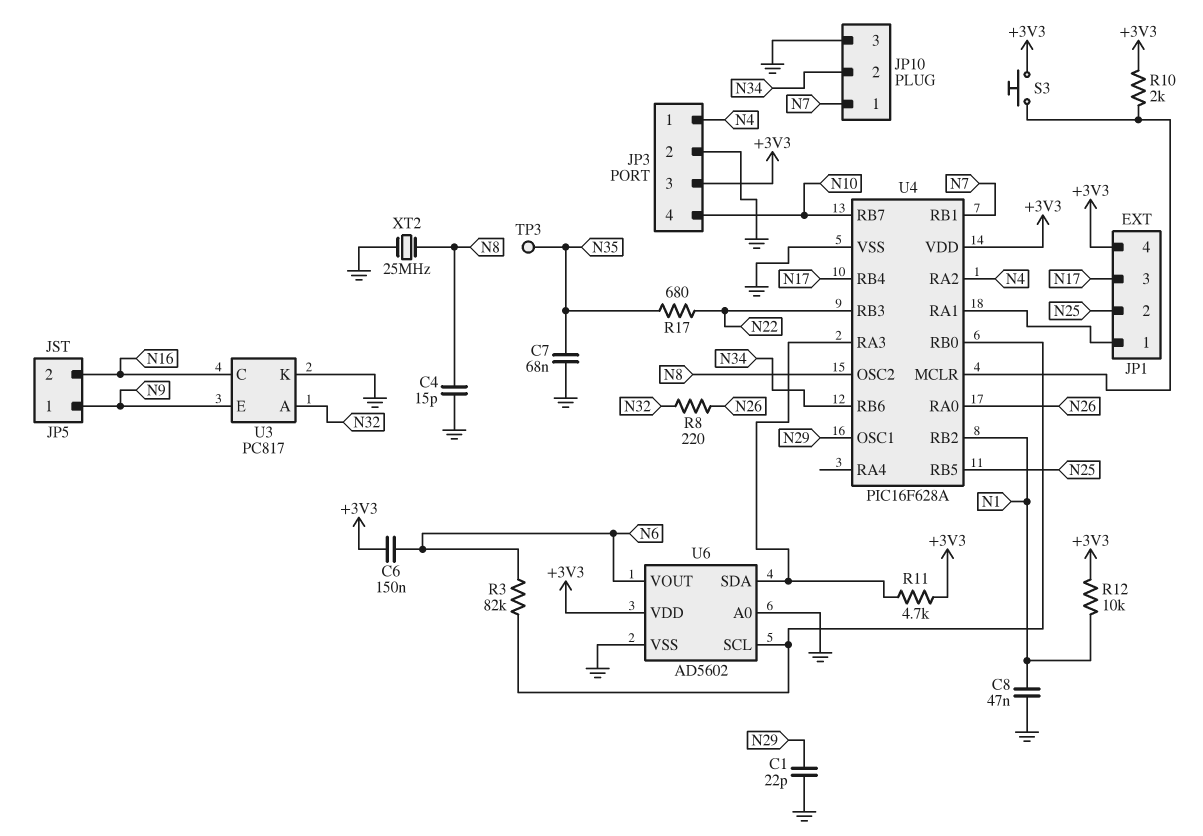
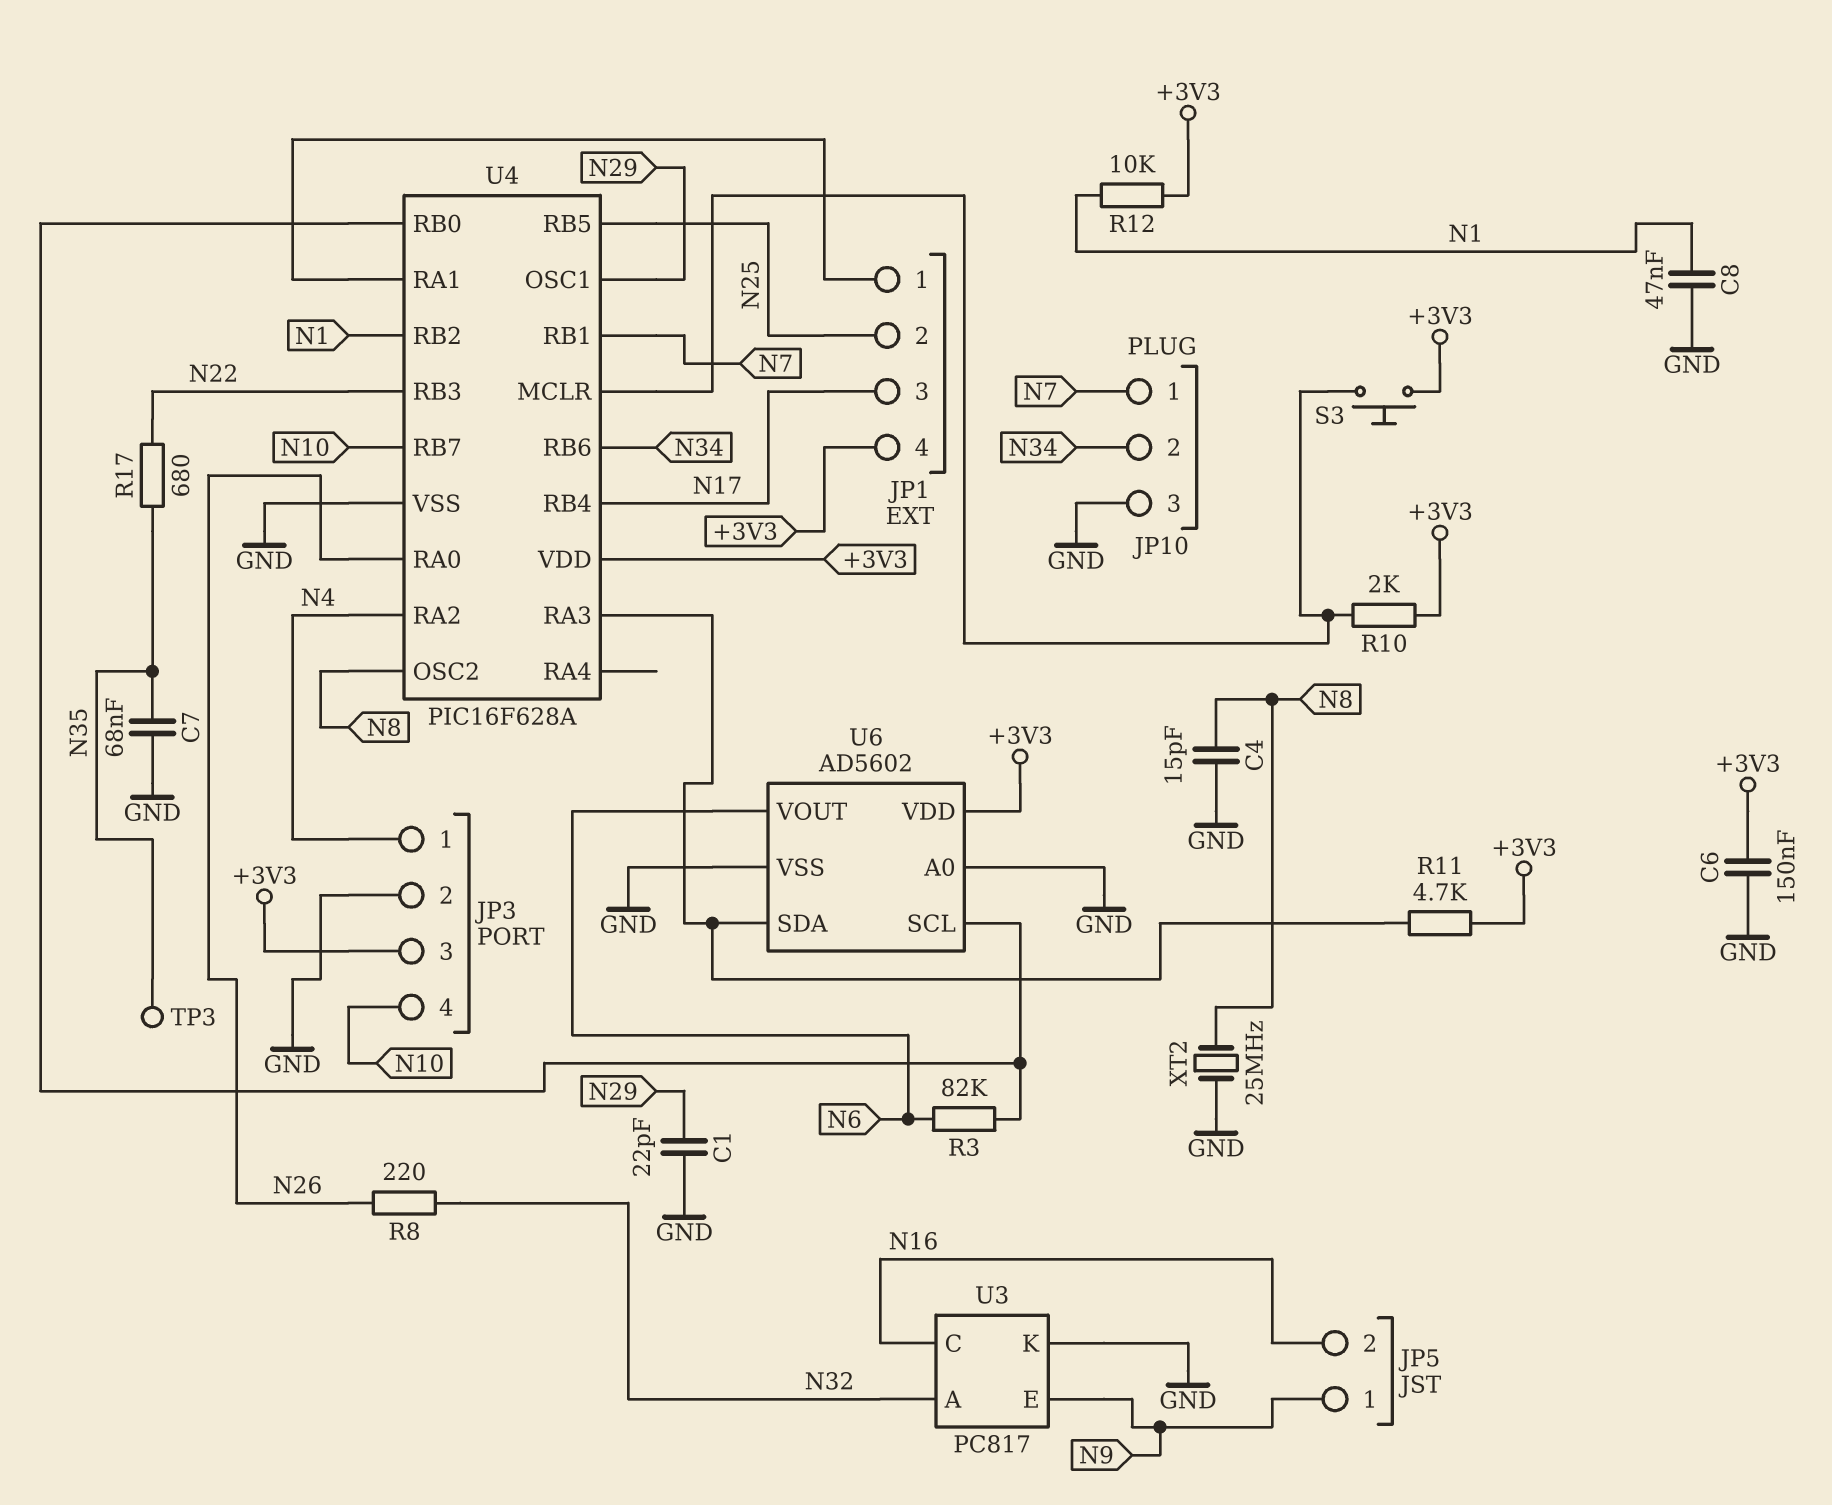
C6: 150nF (+3V3, N6) -> 150nF (+3V3, GND)

